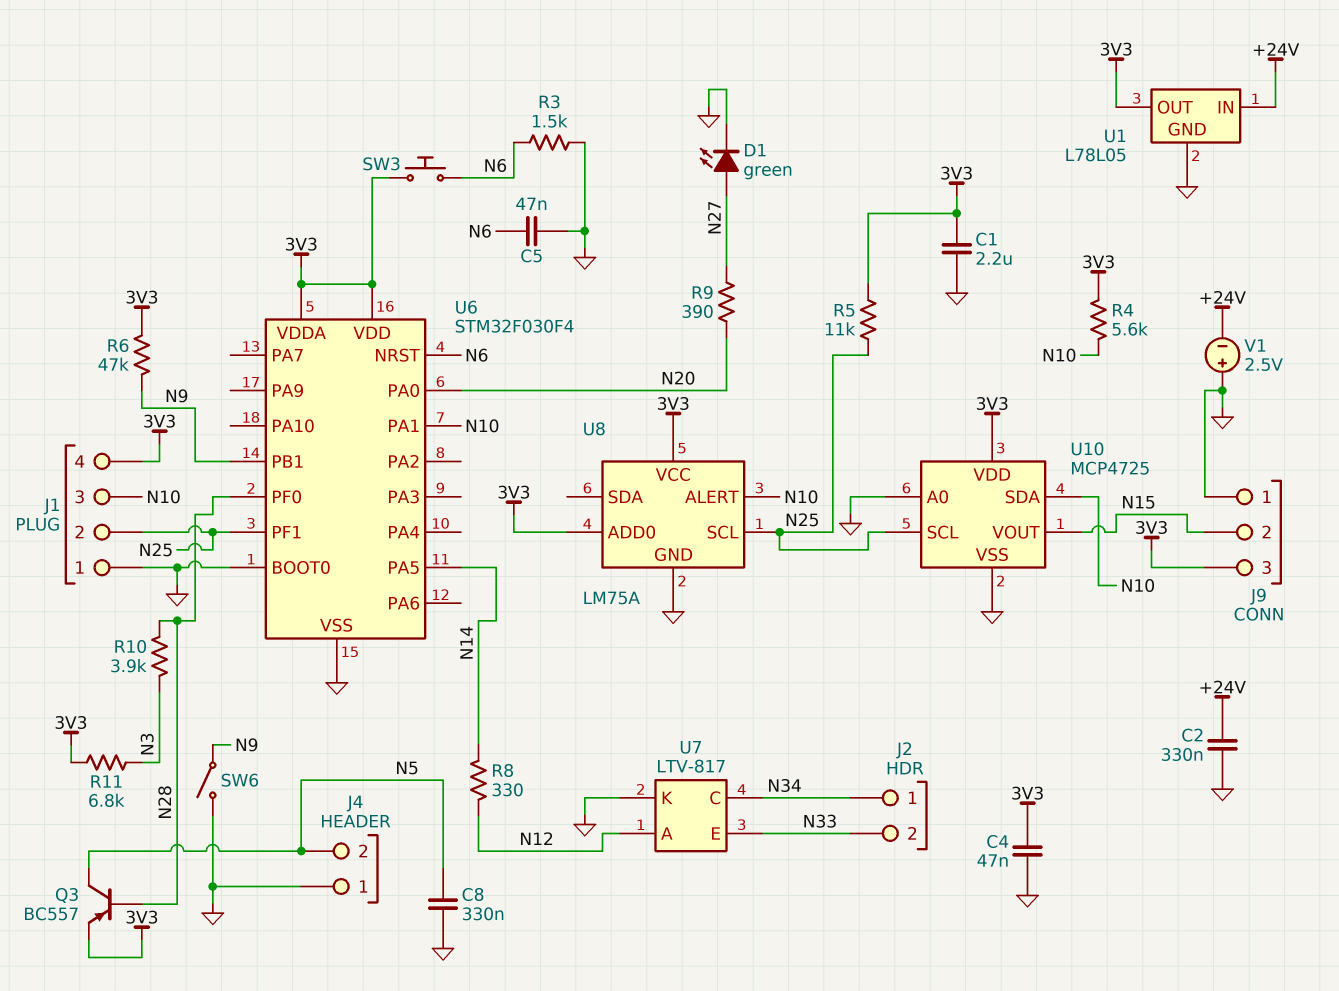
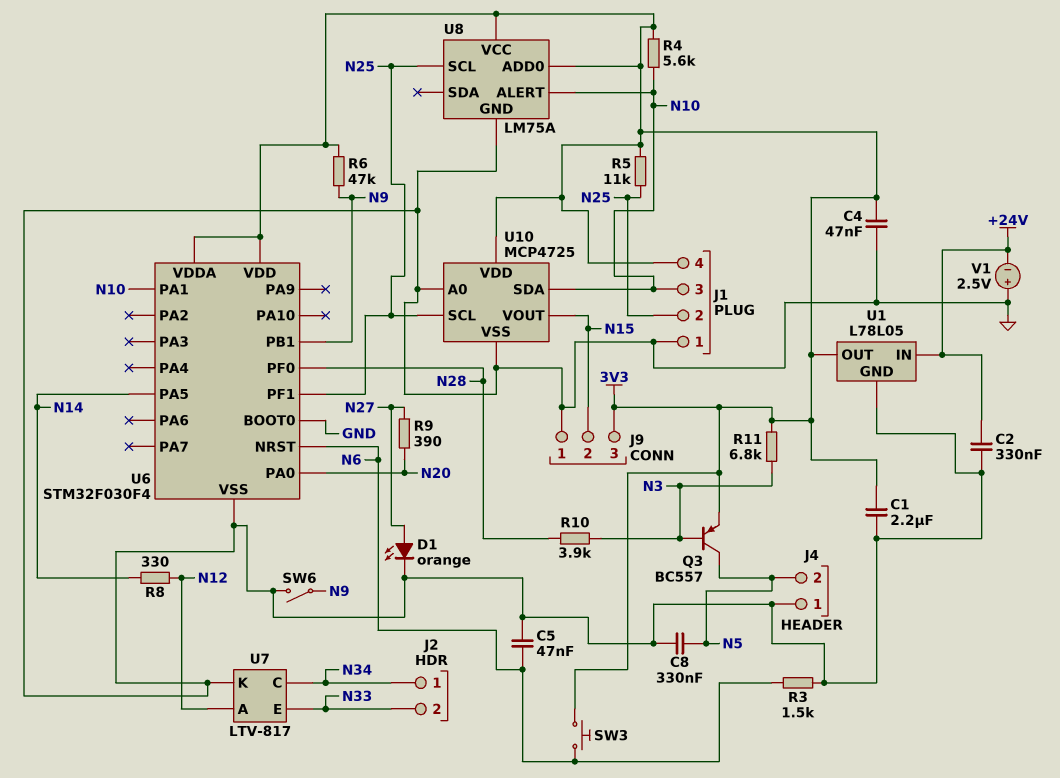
D1: LED green (A N27, K GND) -> LED orange (A N27, K GND)
Q3: PNP BC557 (B N28, C N5, E 3V3) -> PNP BC557 (B N3, C N5, E 3V3)

